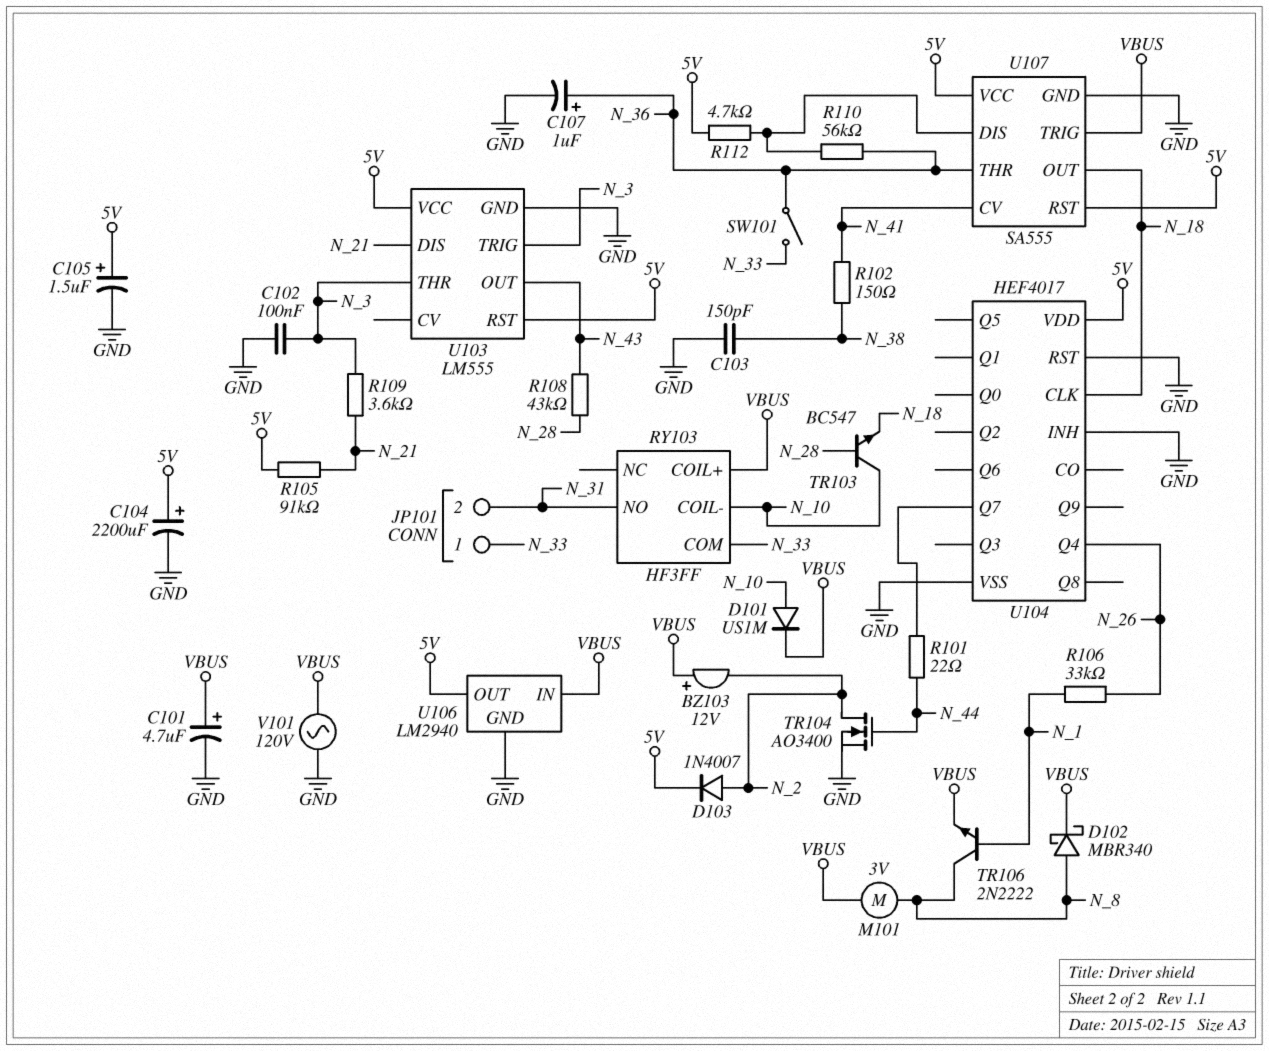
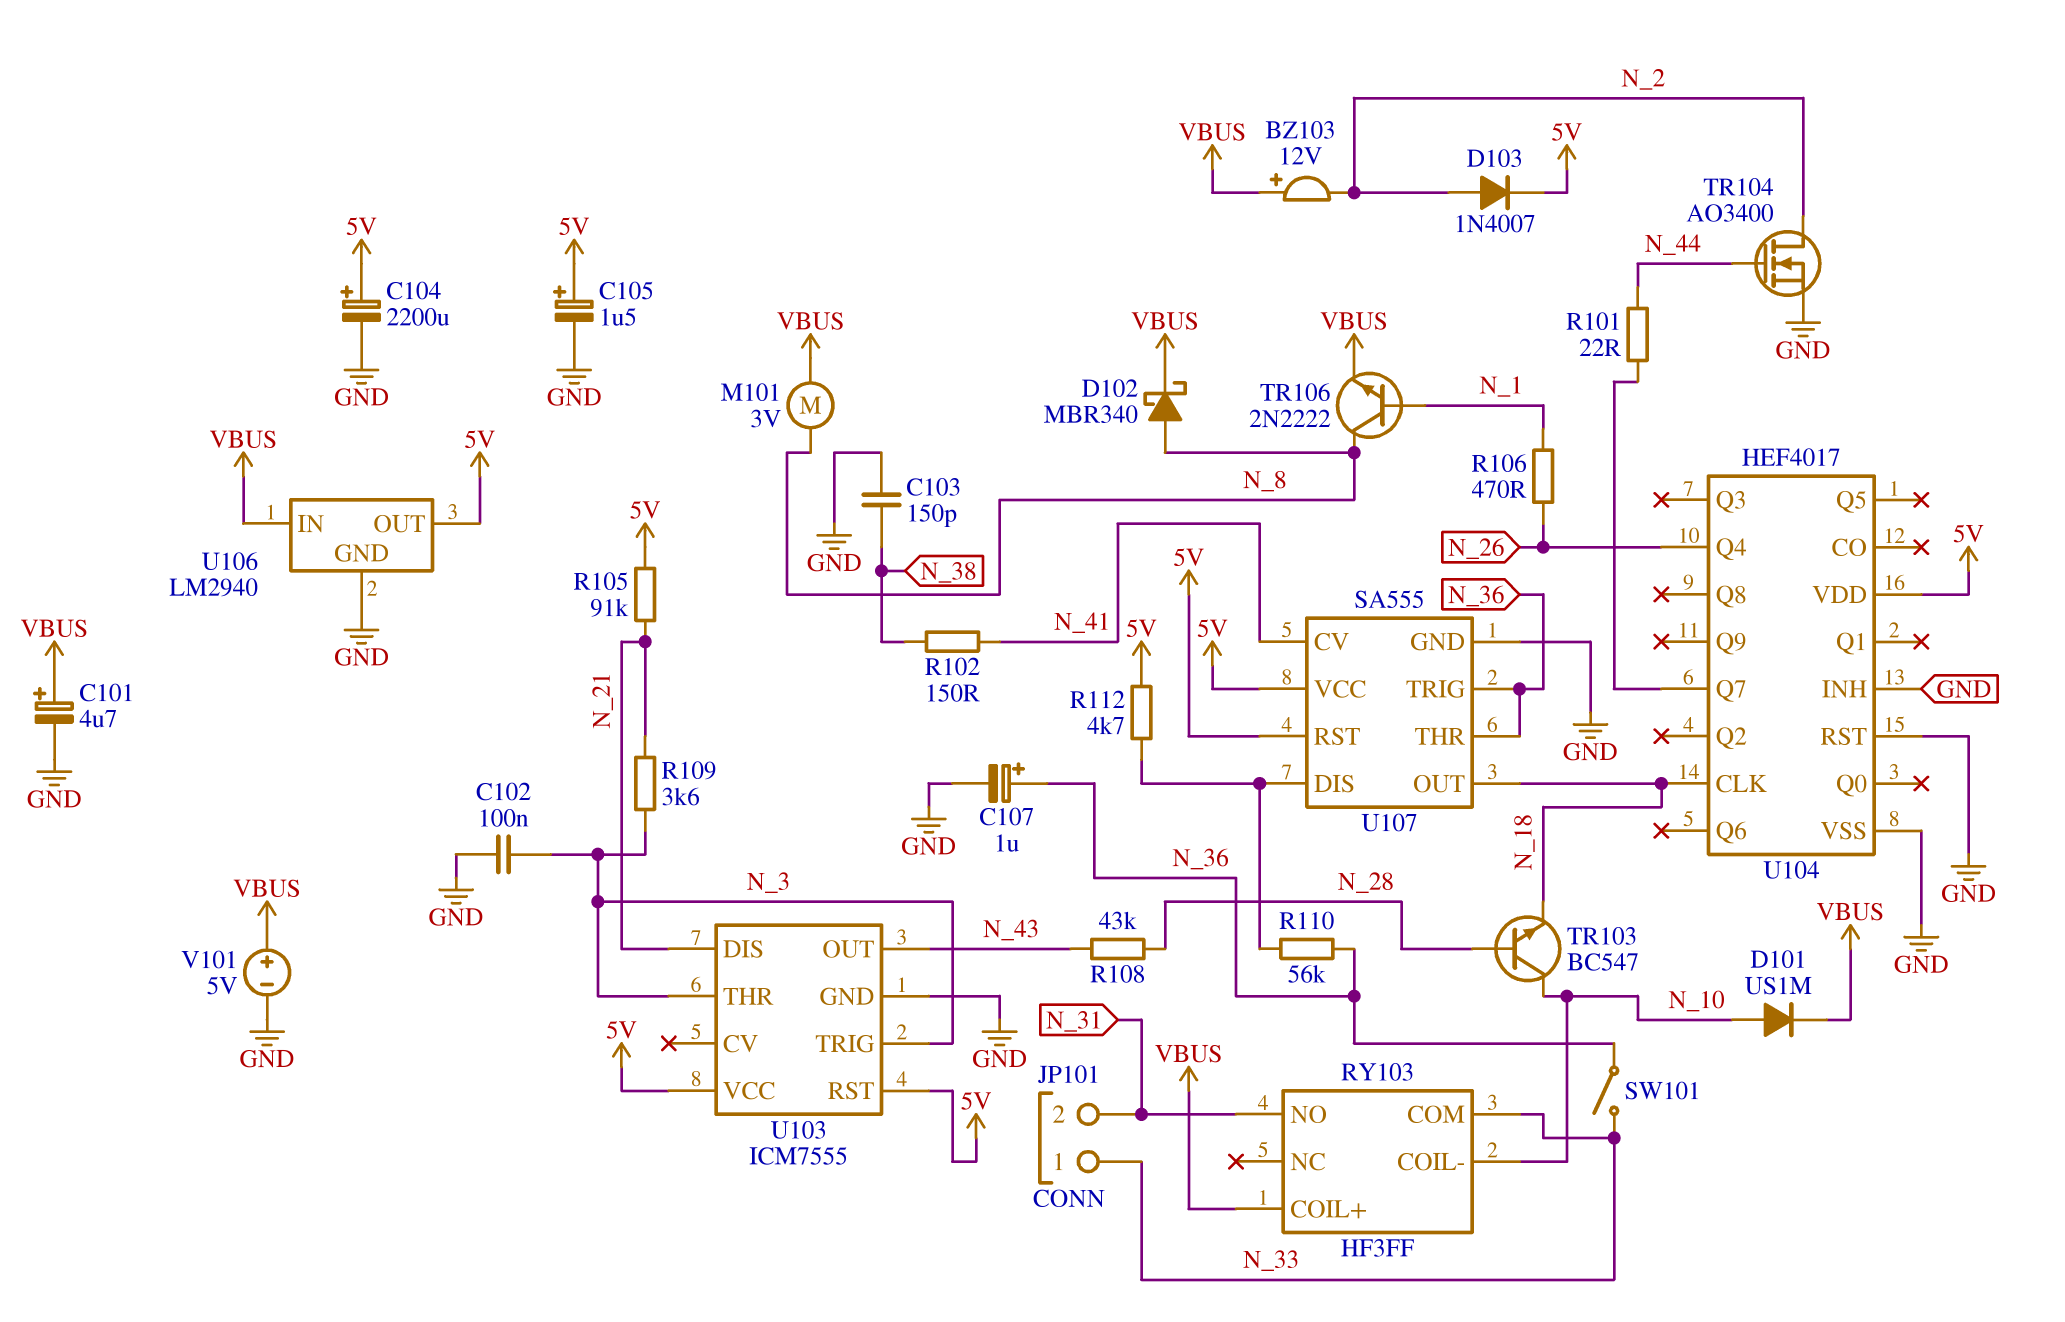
R106: 33k (N_1, N_26) -> 470 (N_1, N_26)
U103: LM555 -> ICM7555
U107 pin TRIG: VBUS -> N_36
V101: AC 120V (GND, VBUS) -> 5V (plus VBUS, minus GND)

